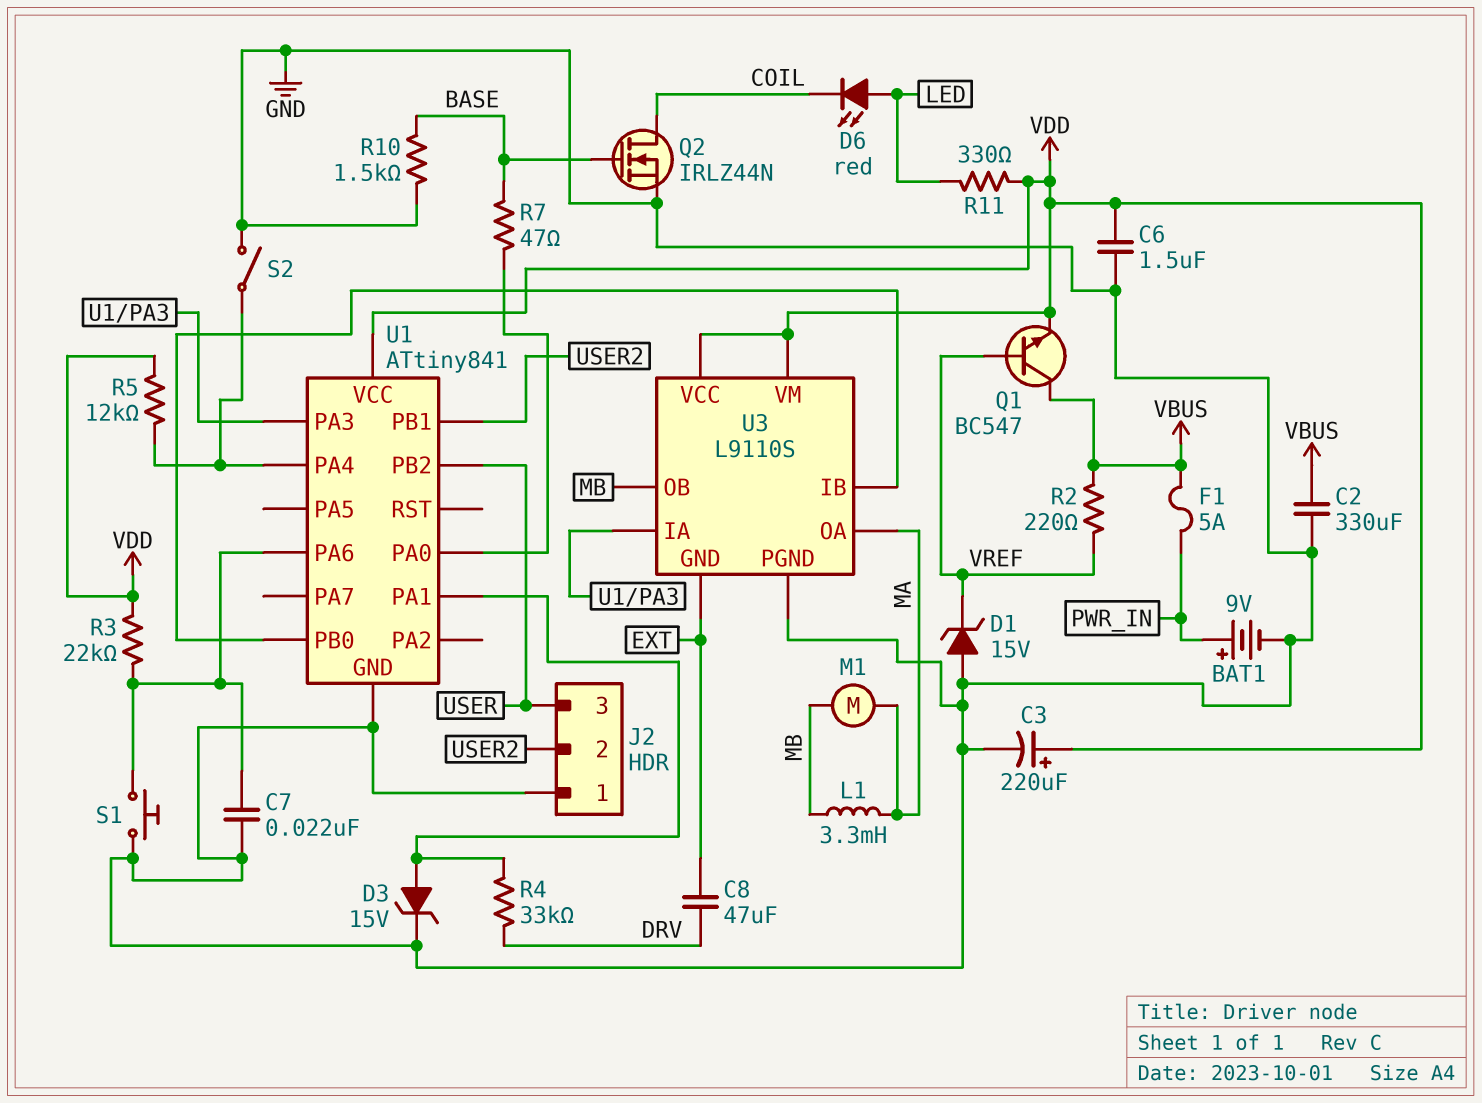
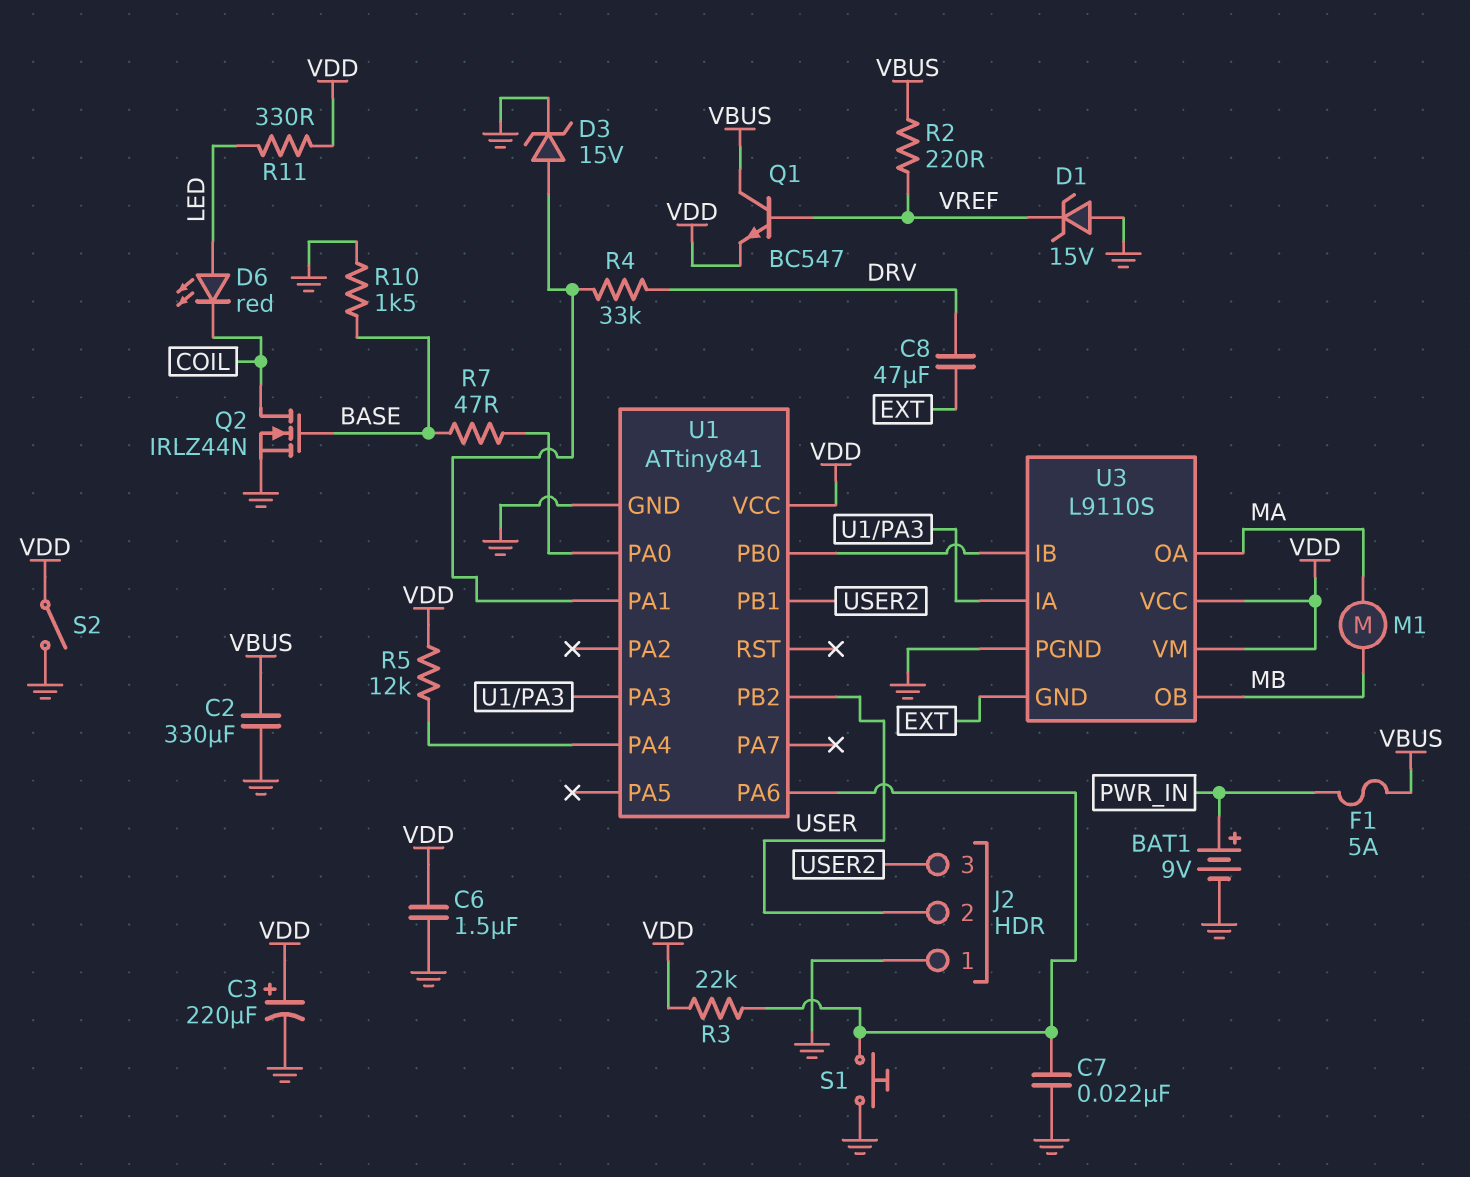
J2 pin 2: USER2 -> USER
J2 pin 3: USER -> USER2
L1: 3.3mH (MA, MB) -> none
S2: switch (GND, U1/PA4) -> switch (GND, VDD)

